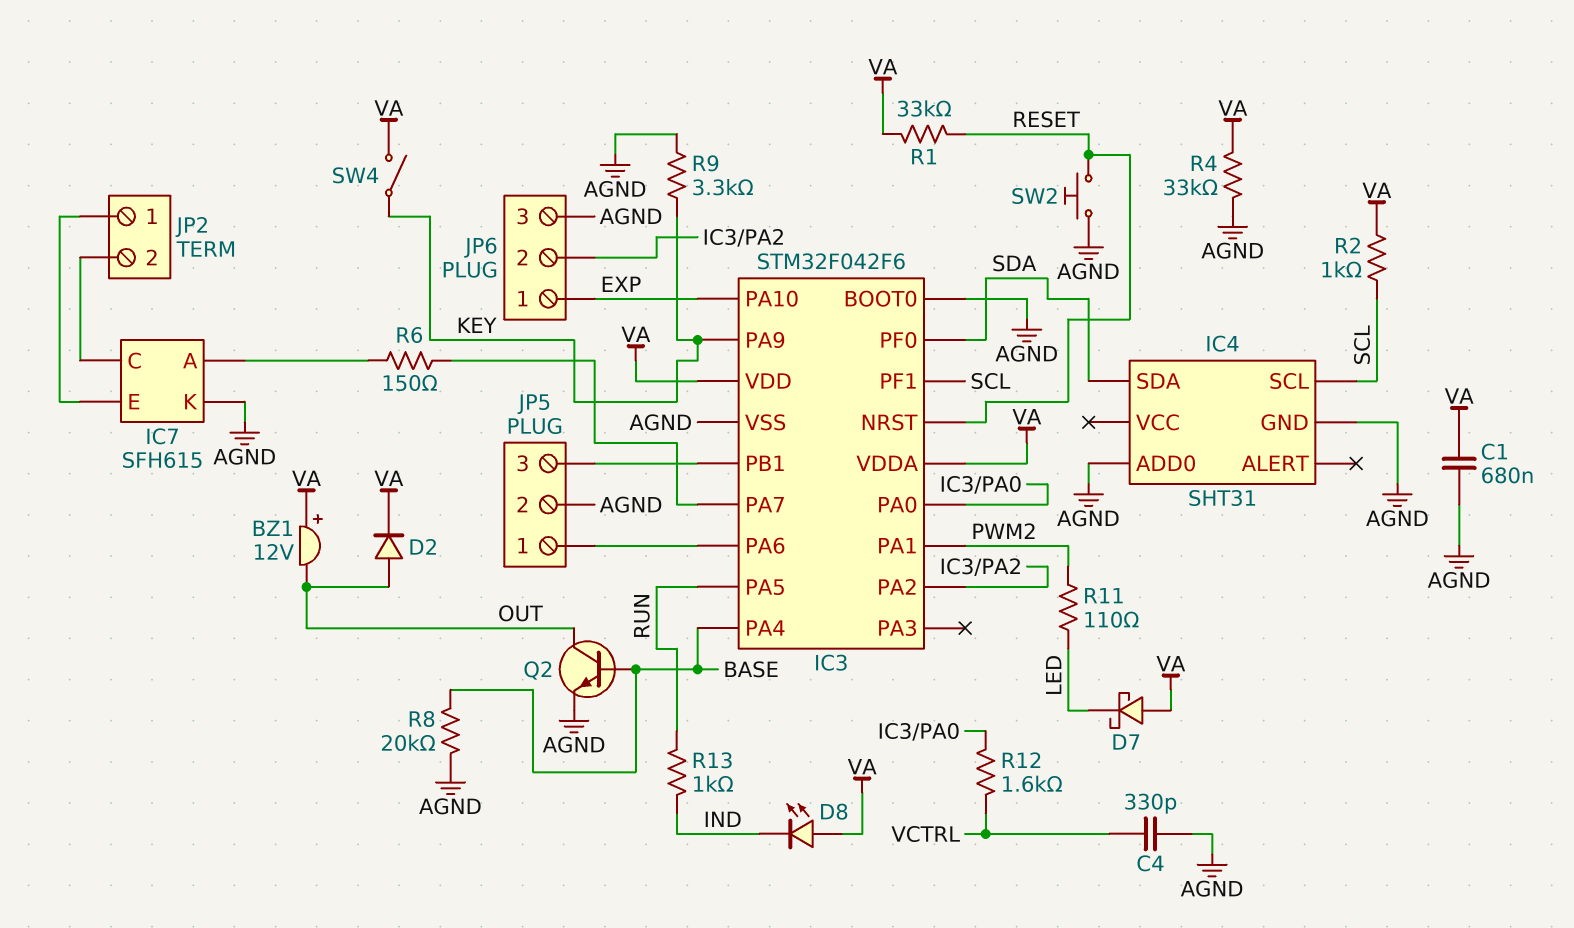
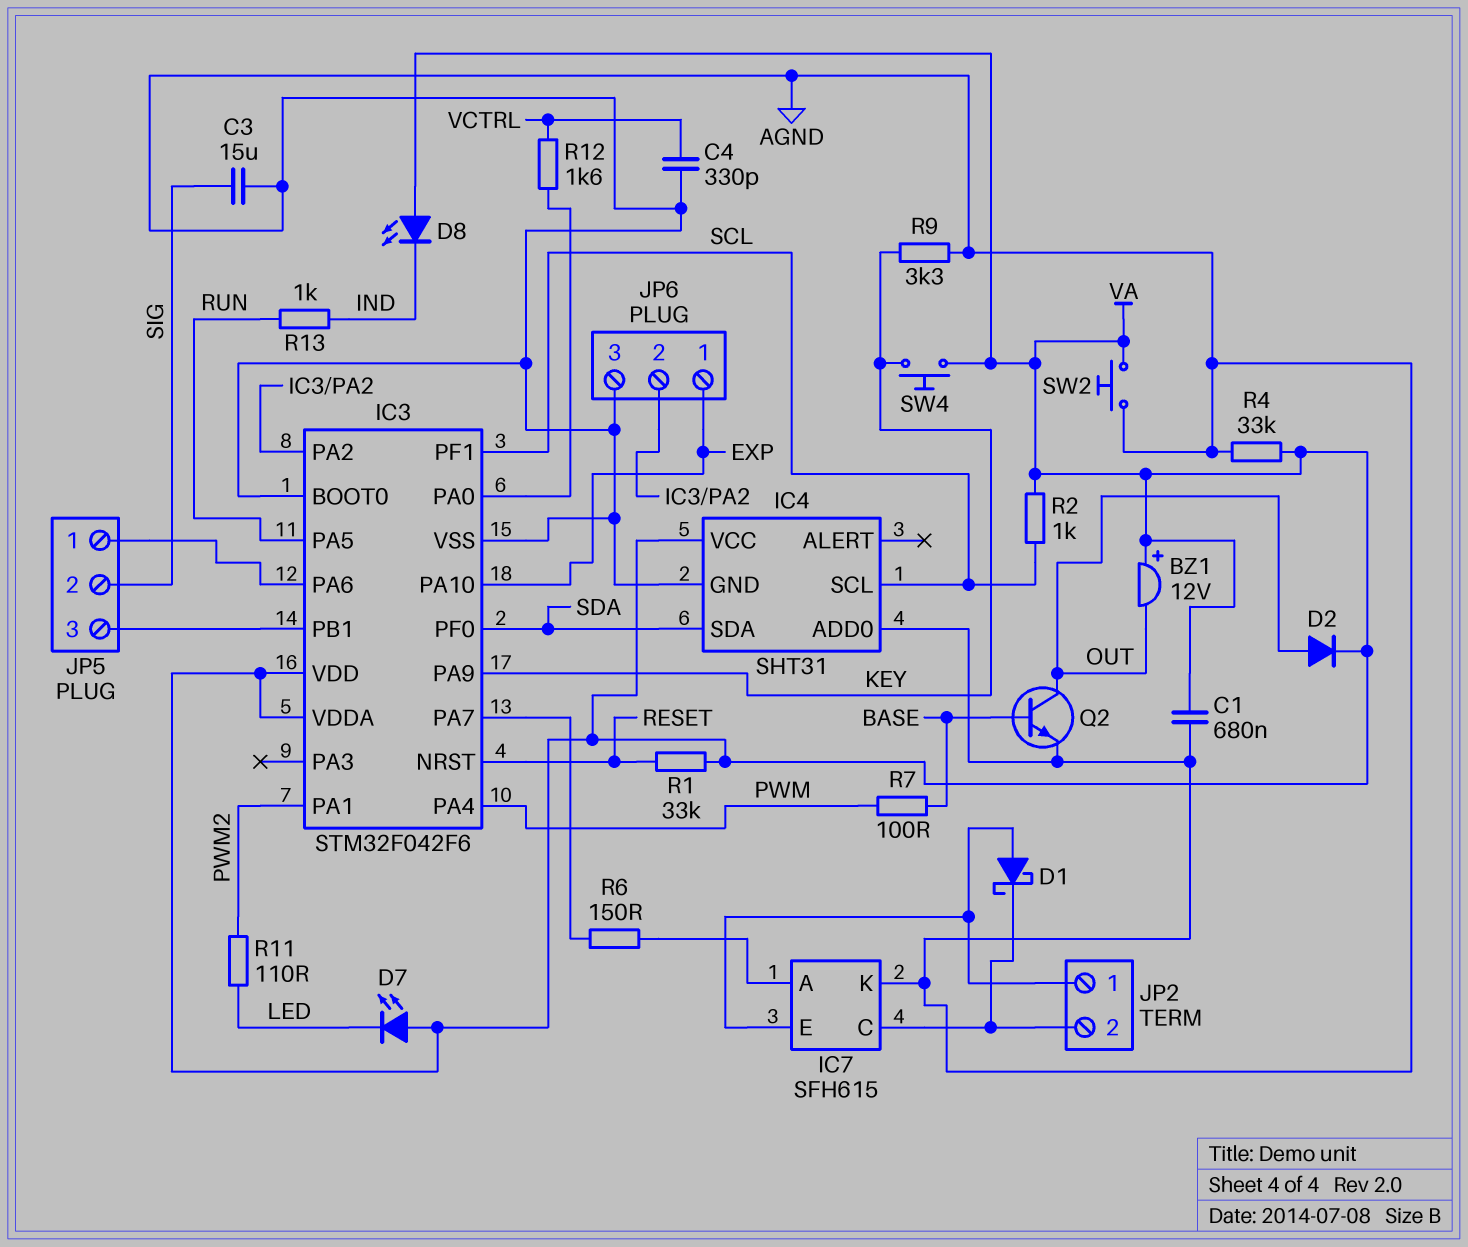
C3: none -> 15uF (AGND, SIG)
D1: none -> schottky (A IC7/E, K IC7/C)
D7: schottky (A VA, K LED) -> LED (A VA, K LED)
IC3 pin PA4: BASE -> PWM
IC4 pin VCC: none -> VA
JP5 pin 2: AGND -> SIG
R7: none -> 100 (BASE, PWM)
R8: 20k (AGND, BASE) -> none
SW2: button (AGND, RESET) -> button (AGND, VA)
SW4: switch (KEY, VA) -> button (KEY, VA)

